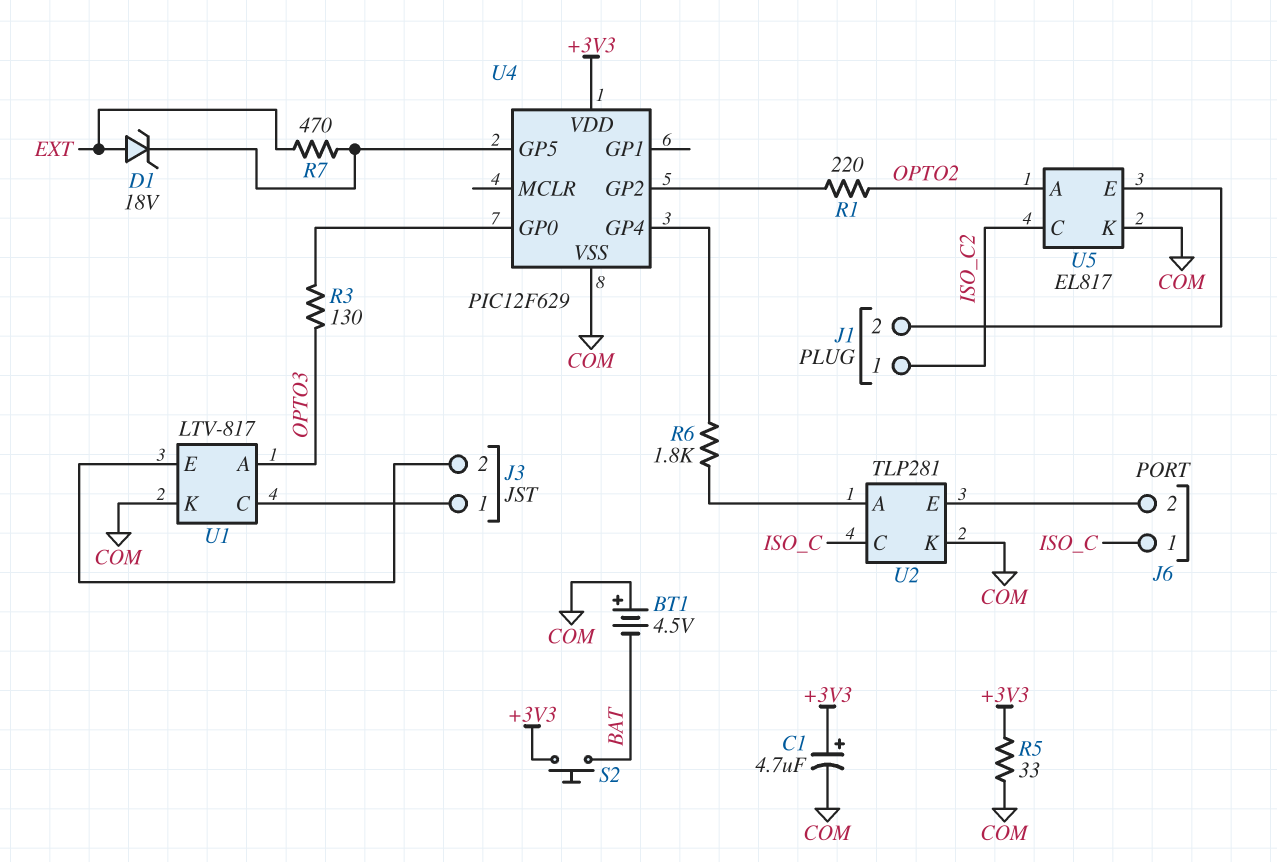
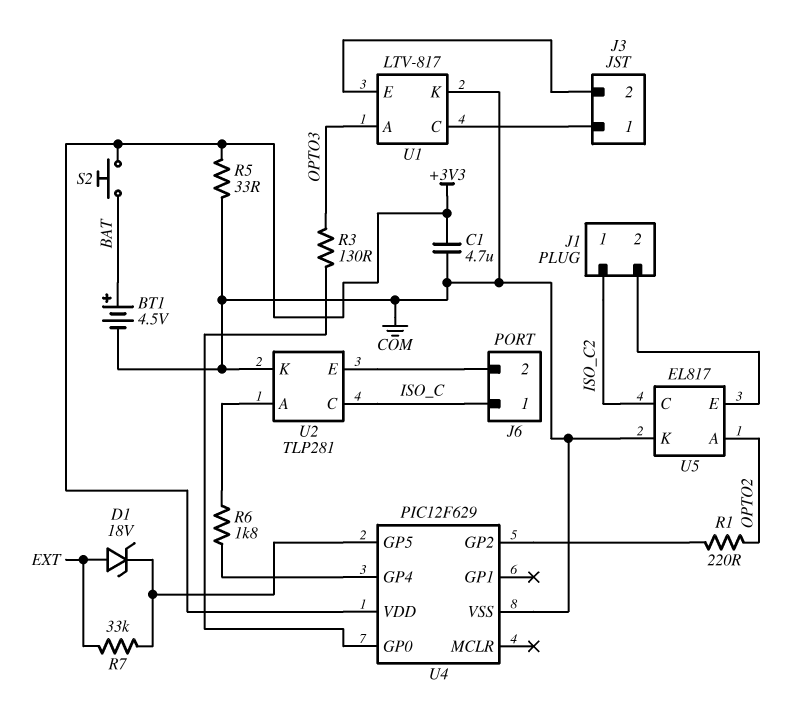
BT1: 4.5V (plus COM, minus BAT) -> 4.5V (plus BAT, minus COM)
C1: 4.7uF (plus +3V3, minus COM) -> 4.7uF (+3V3, COM)
R7: 470 (EXT, U4/GP5) -> 33k (EXT, U4/GP5)

